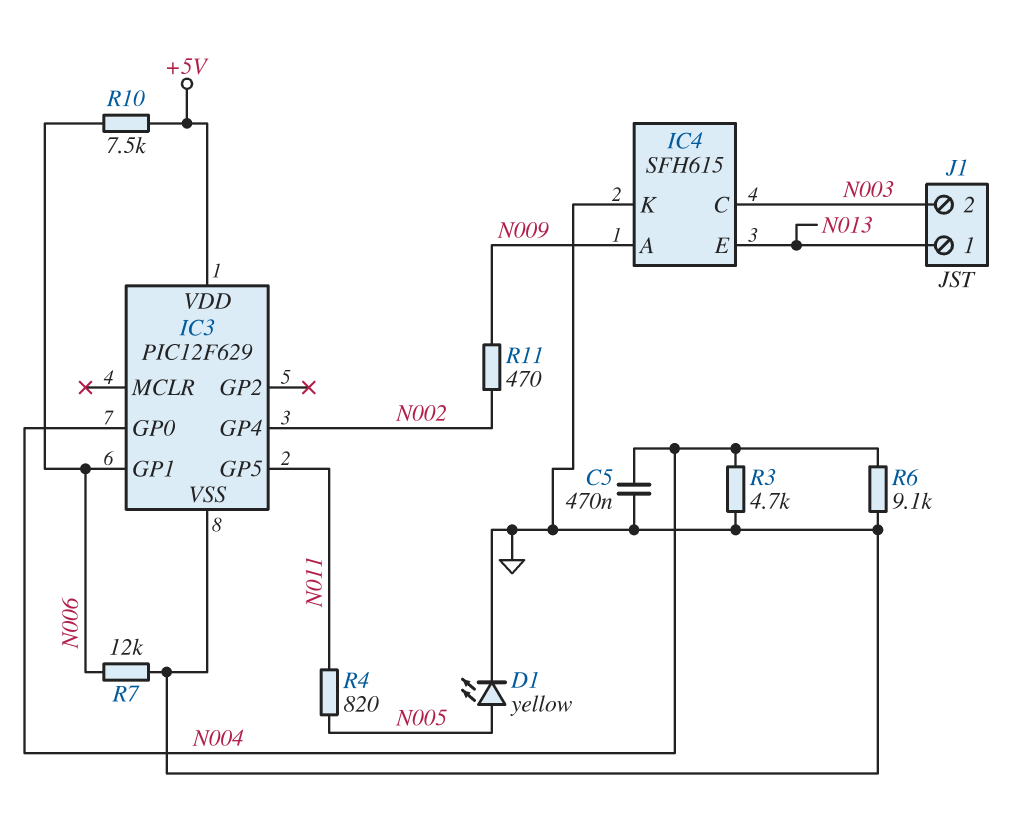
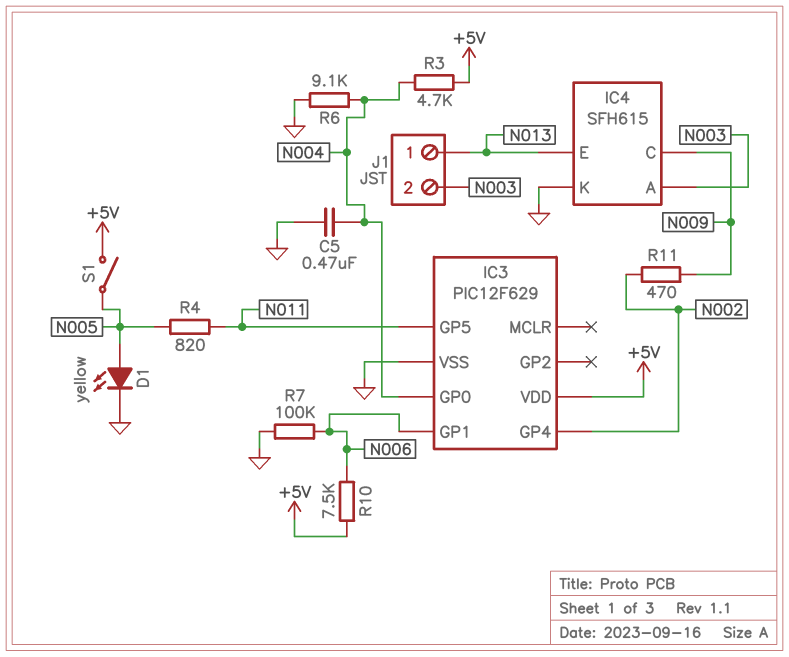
IC4 pin A: N009 -> N003
IC4 pin C: N003 -> N009
R3: 4.7k (GND, N004) -> 4.7k (+5V, N004)
R7: 12k (GND, N006) -> 100k (GND, N006)
S1: none -> switch (+5V, N005)

